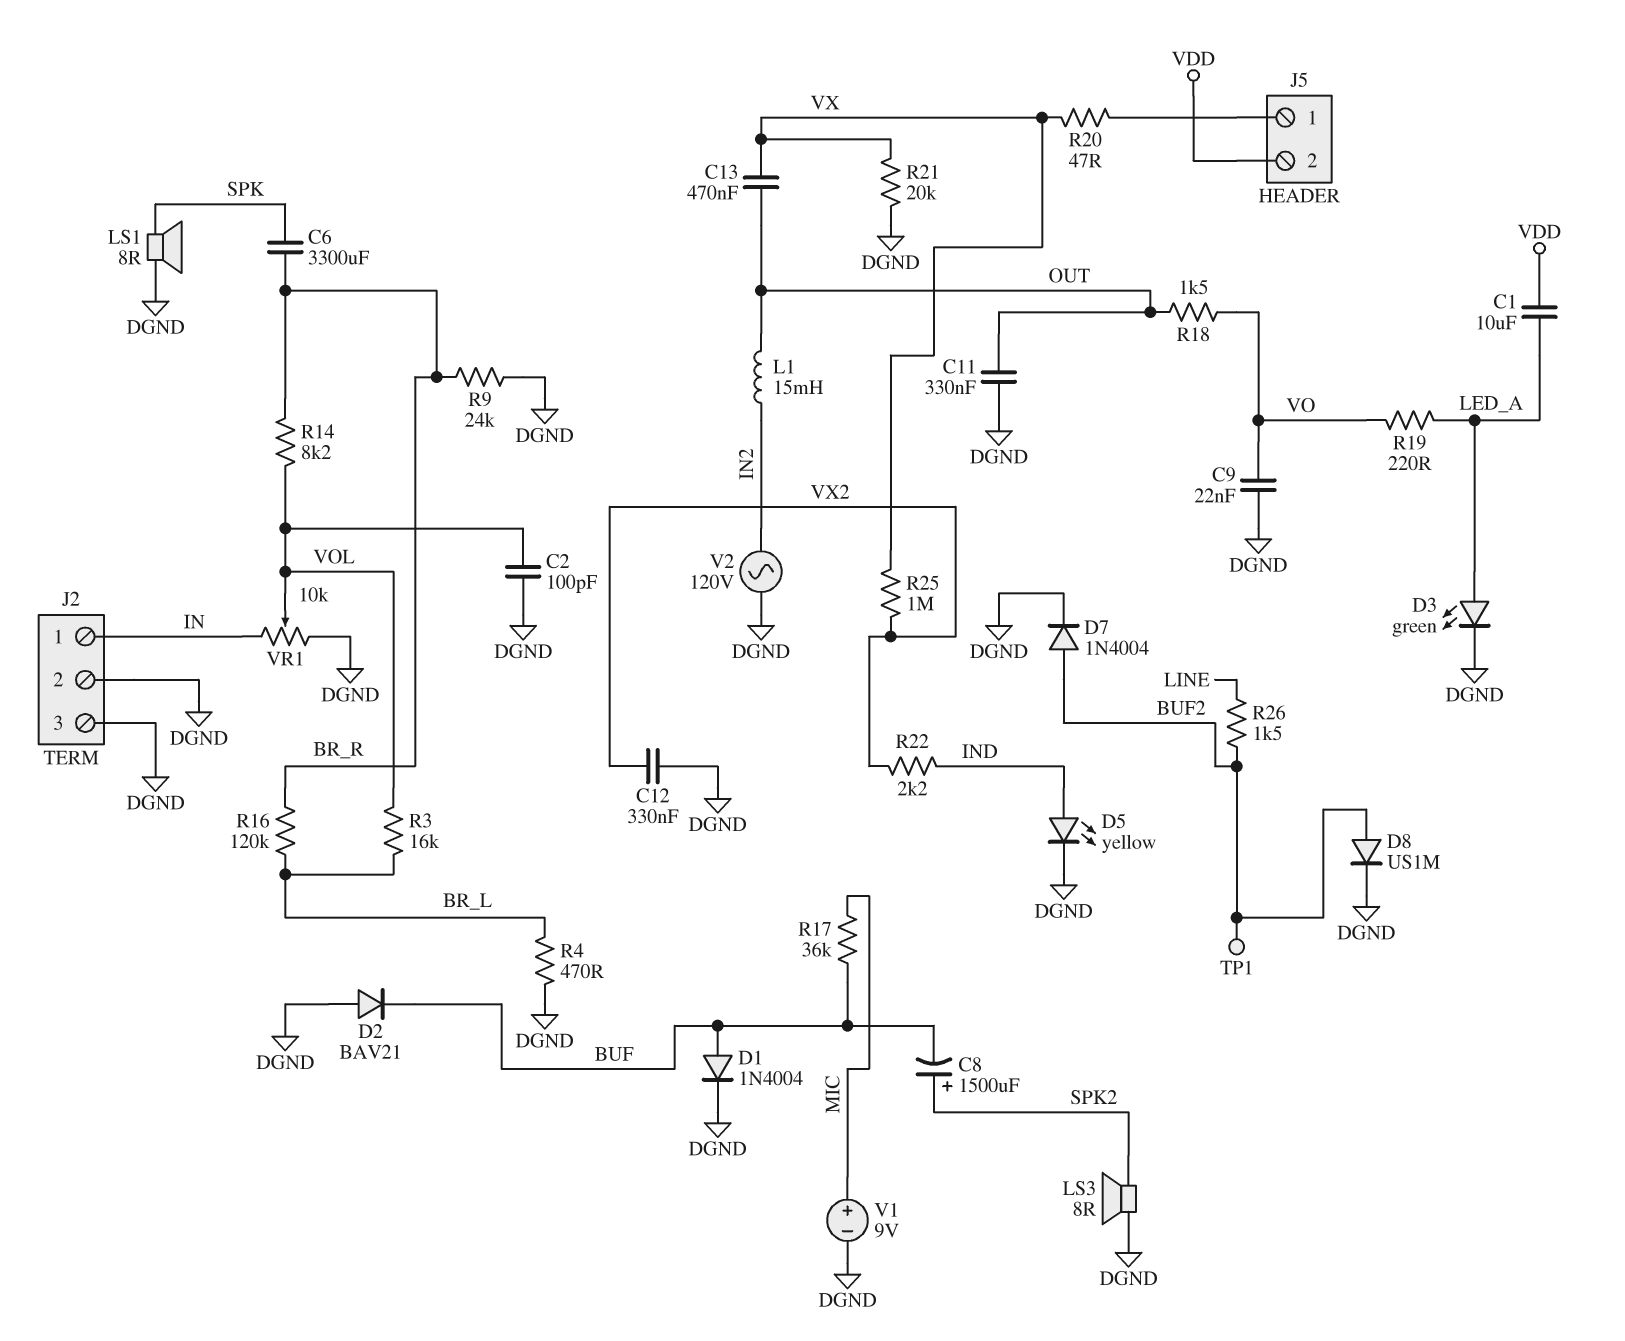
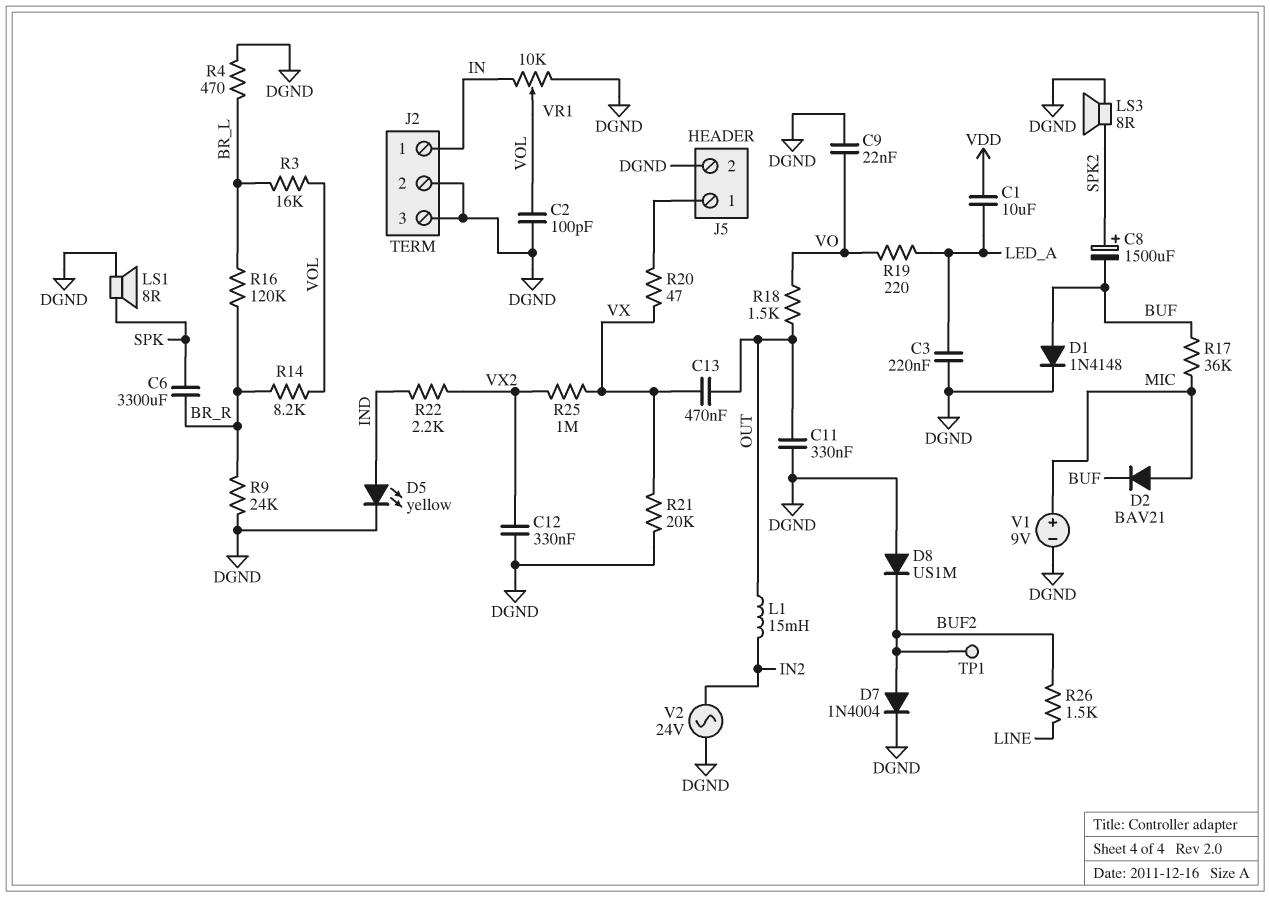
C3: none -> 220nF (DGND, LED_A)
D1: diode 1N4004 (A BUF, K DGND) -> diode 1N4148 (A BUF, K DGND)
D2: diode BAV21 (A DGND, K BUF) -> diode BAV21 (A MIC, K BUF)
D3: LED green (A LED_A, K DGND) -> none
D8: diode US1M (A BUF2, K DGND) -> diode US1M (A DGND, K BUF2)
J5 pin 2: VDD -> DGND
V2: AC 120V (DGND, IN2) -> AC 24V (DGND, IN2)

